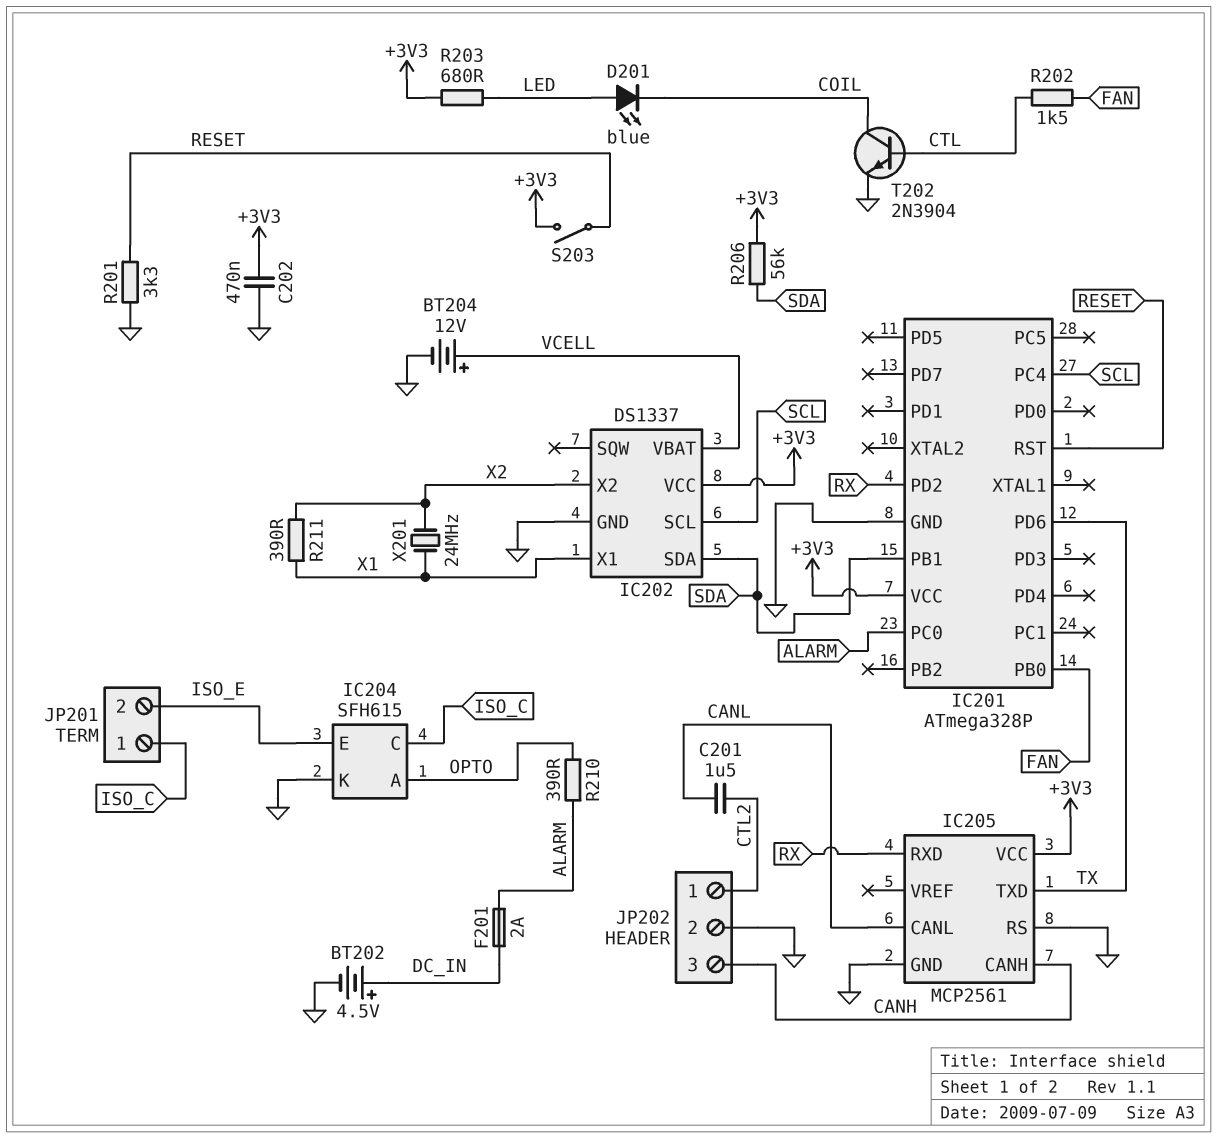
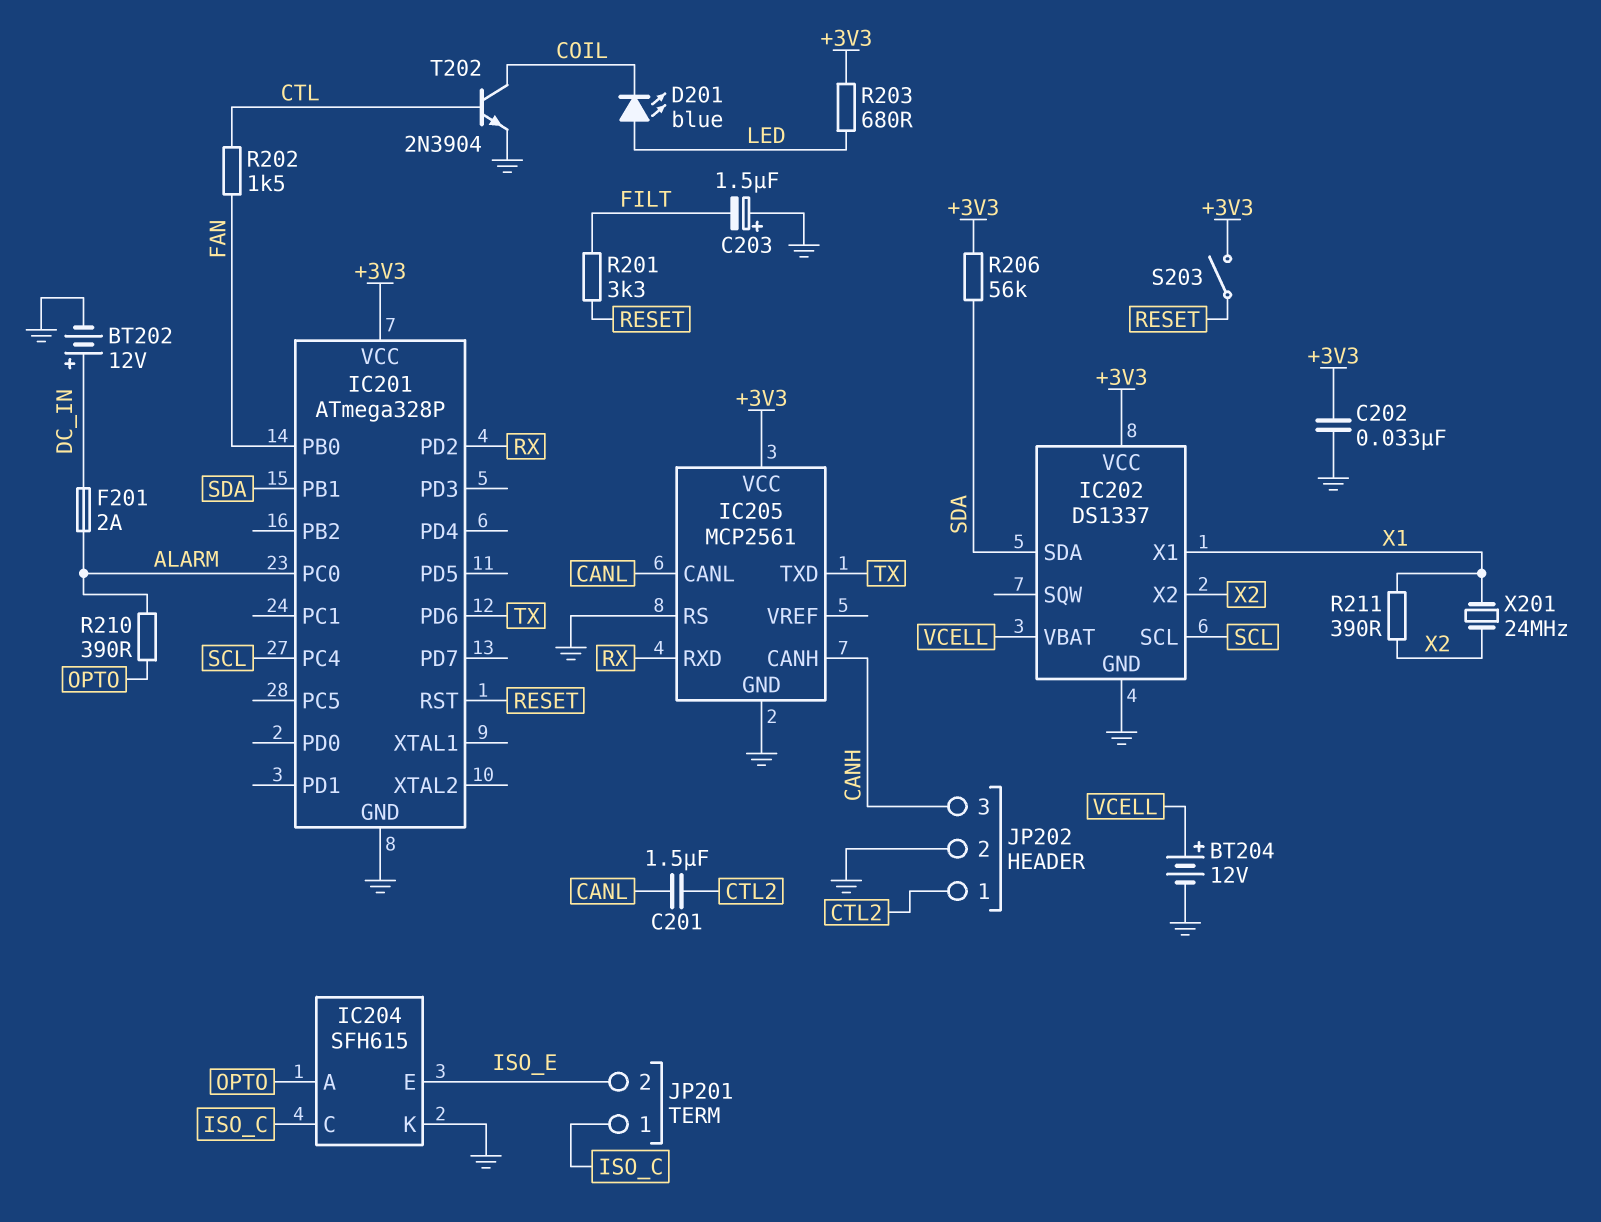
BT202: 4.5V (plus DC_IN, minus GND) -> 12V (plus DC_IN, minus GND)
C202: 470nF (+3V3, GND) -> 33nF (+3V3, GND)
C203: none -> 1.5uF (plus GND, minus FILT)
R201: 3.3k (GND, RESET) -> 3.3k (FILT, RESET)

